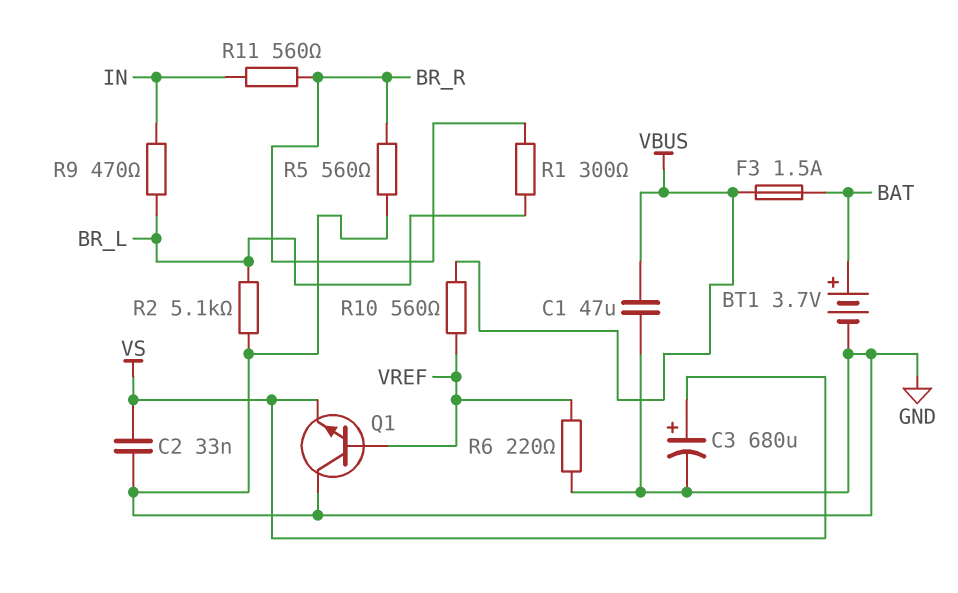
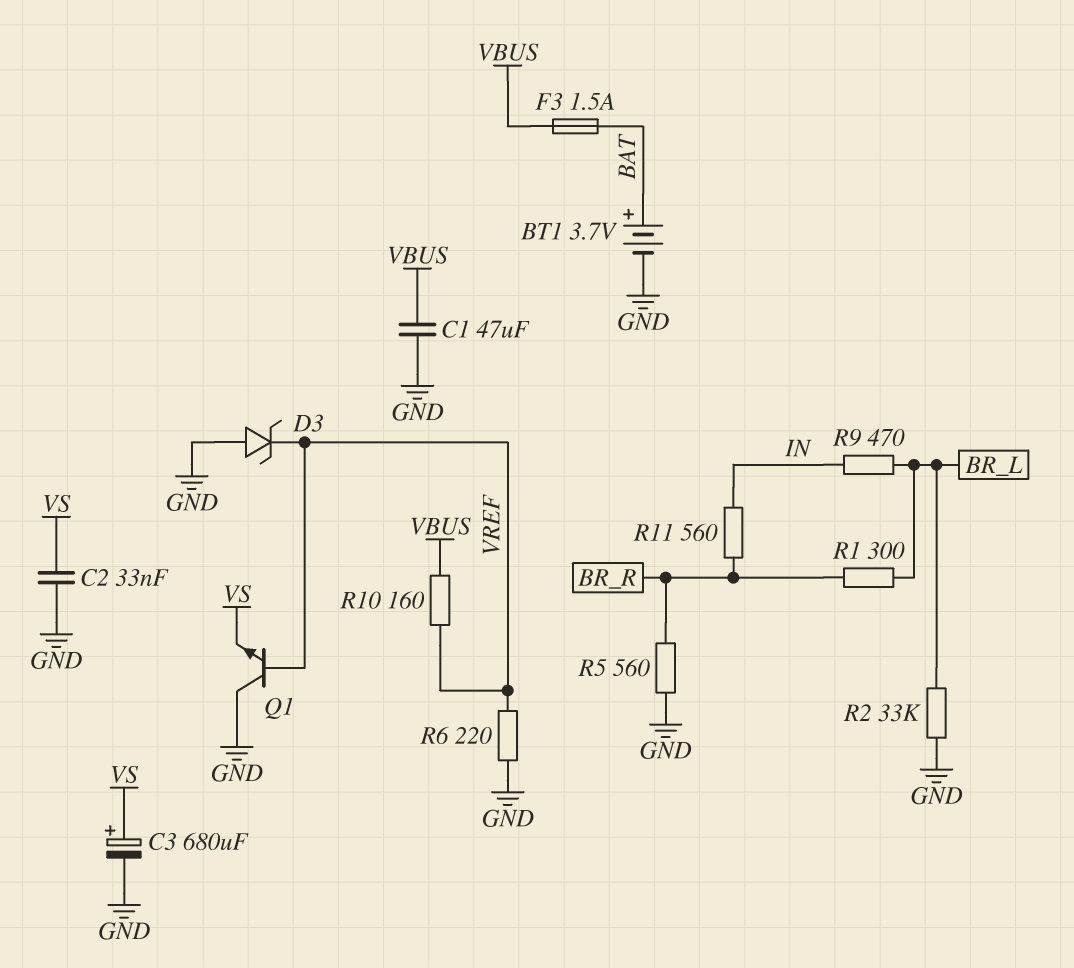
D3: none -> zener (A GND, K VREF)
R2: 5.1k (BR_L, GND) -> 33k (BR_L, GND)
R10: 560 (VBUS, VREF) -> 160 (VBUS, VREF)

